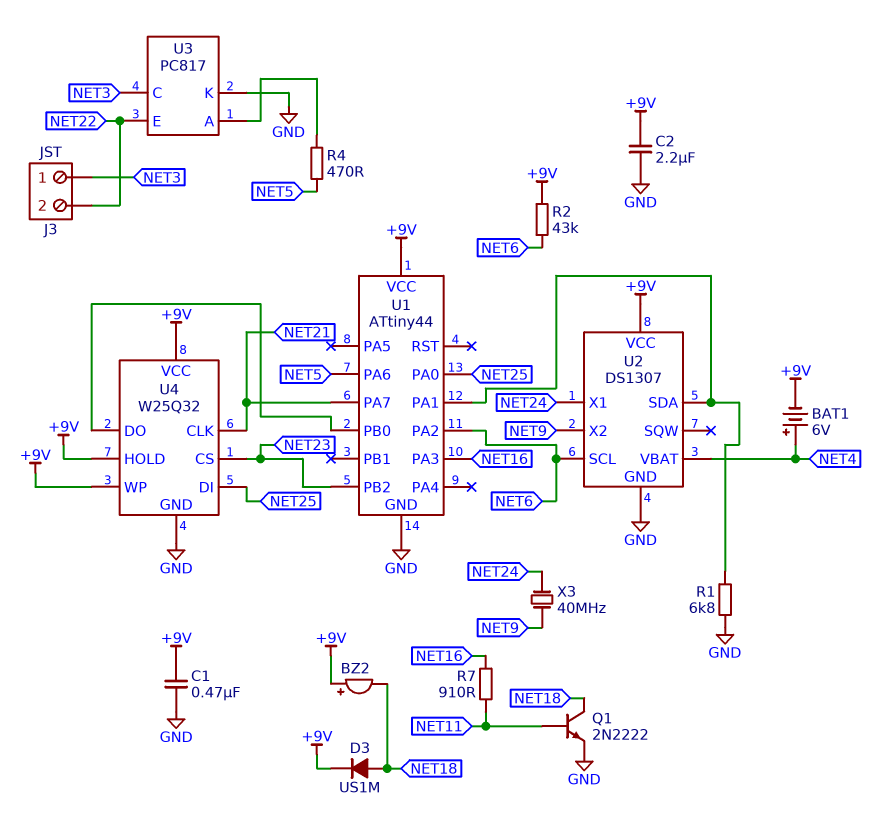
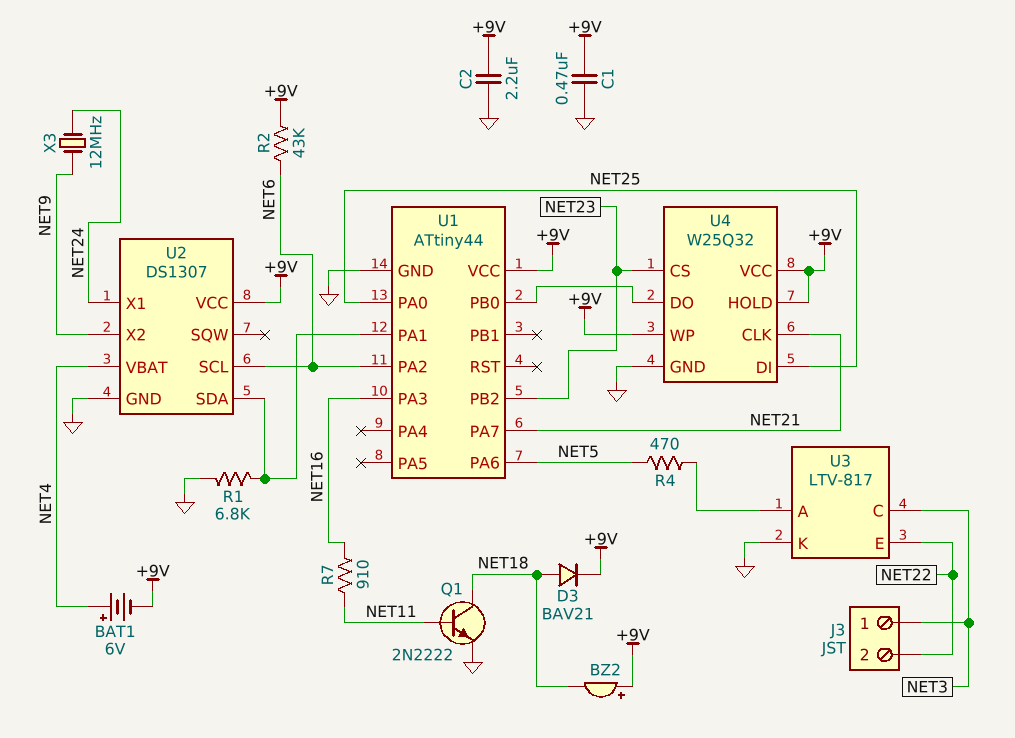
D3: diode US1M (A NET18, K +9V) -> diode BAV21 (A NET18, K +9V)
U3: PC817 -> LTV-817
X3: 40MHz (NET9, NET24) -> 12MHz (NET9, NET24)

